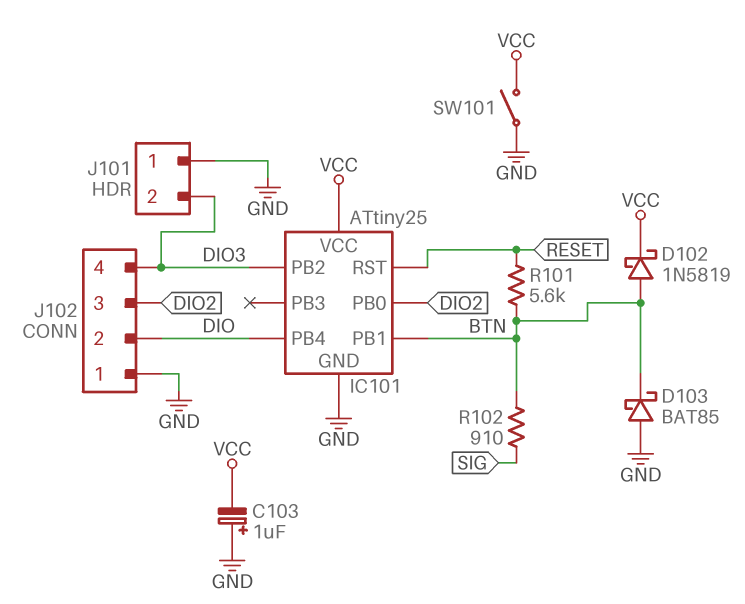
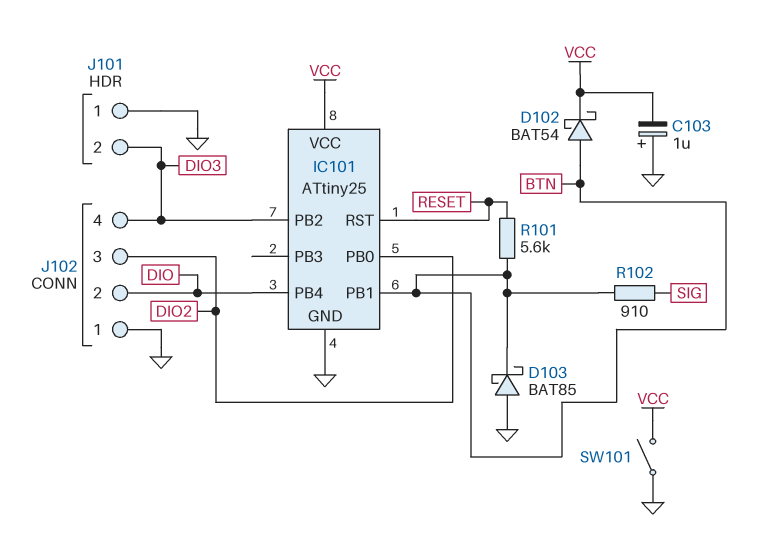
D102: schottky 1N5819 (A BTN, K VCC) -> schottky BAT54 (A BTN, K VCC)

